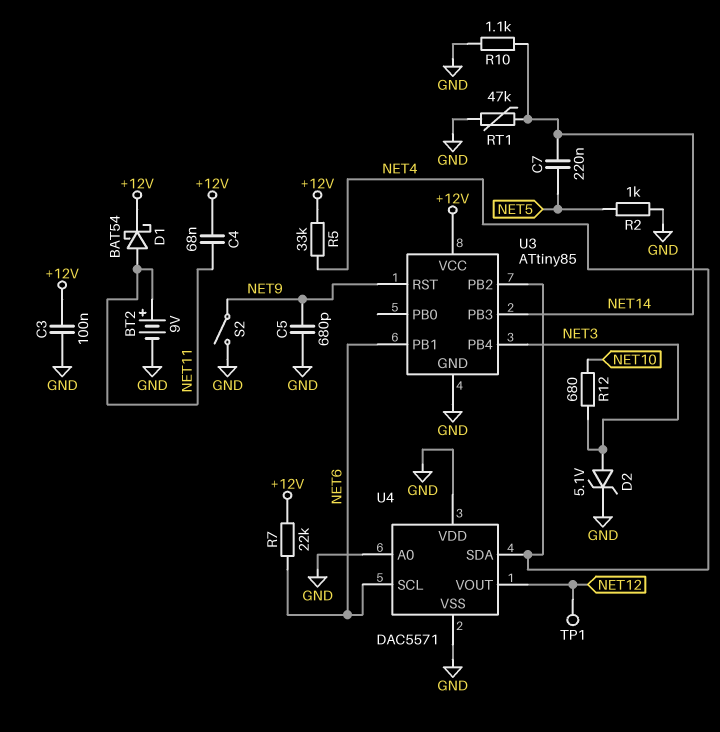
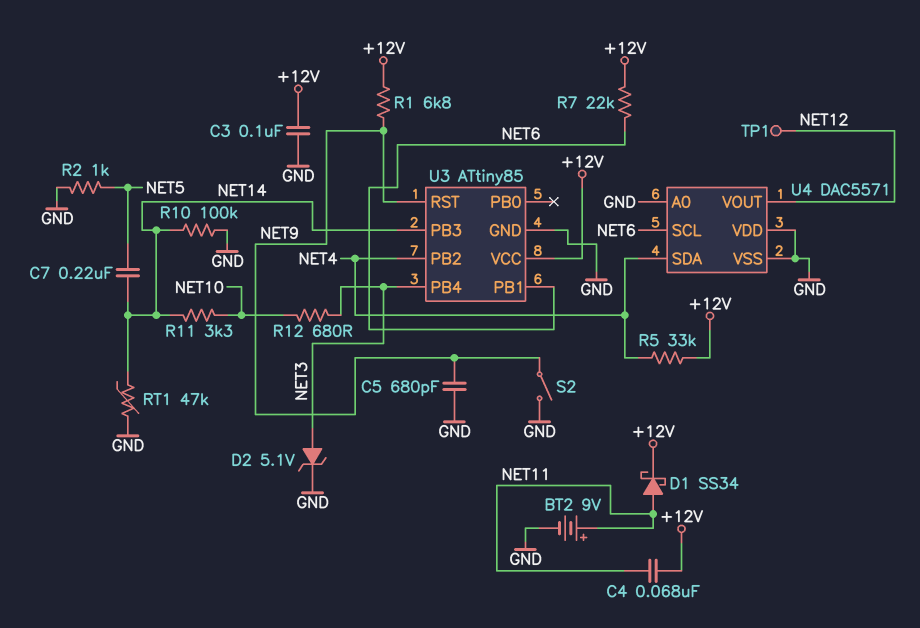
D1: schottky BAT54 (A NET11, K +12V) -> schottky SS34 (A NET11, K +12V)
R1: none -> 6.8k (+12V, NET9)
R10: 1.1k (GND, NET14) -> 100k (GND, NET14)
R11: none -> 3.3k (NET10, NET14)

